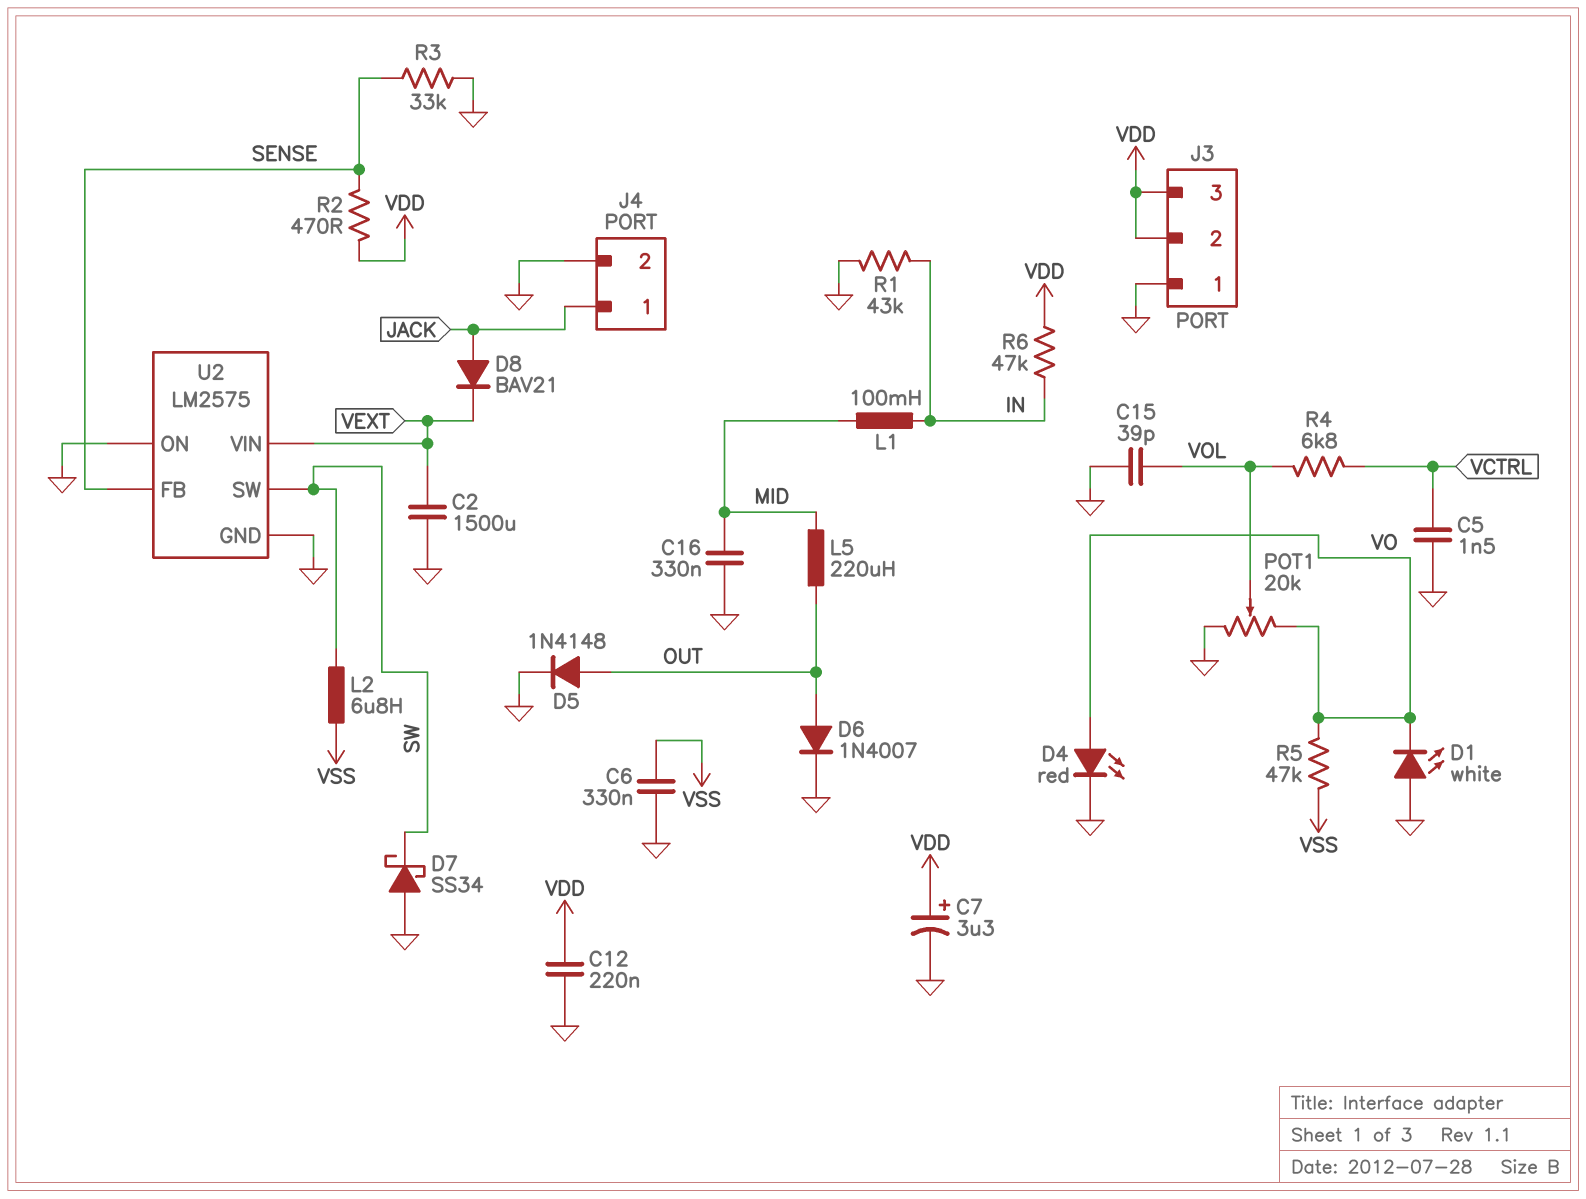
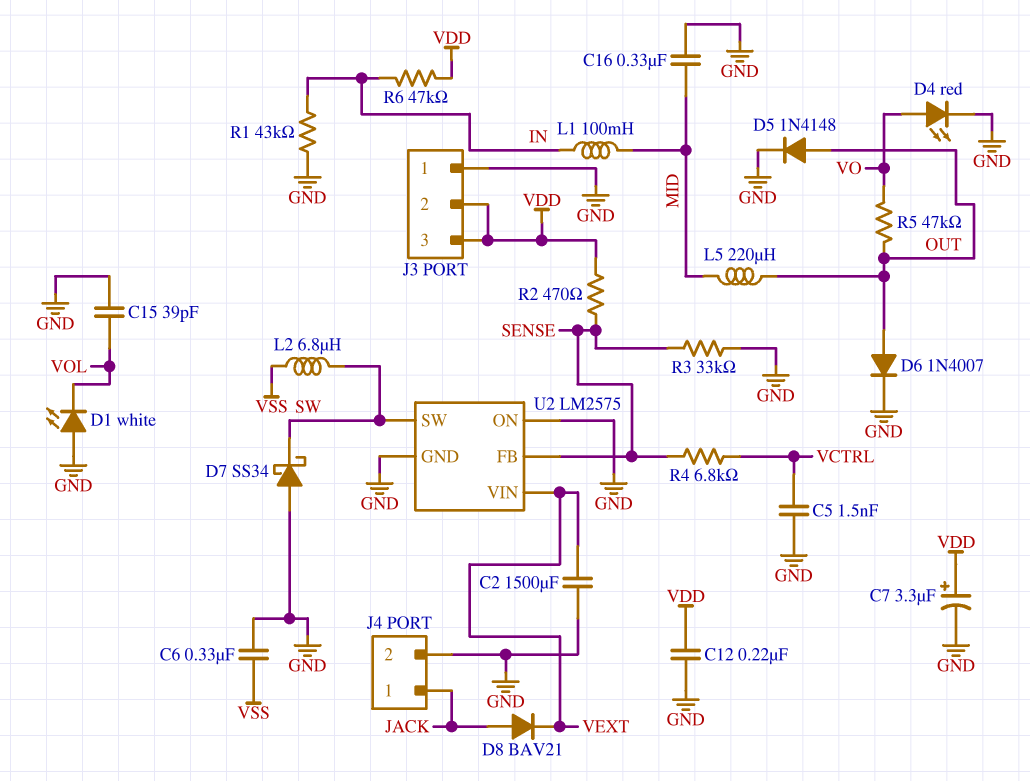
D1: LED white (A GND, K VO) -> LED white (A GND, K VOL)
POT1: 20k (GND, VO, wiper VOL) -> none
R4: 6.8k (VCTRL, VOL) -> 6.8k (SENSE, VCTRL)
R5: 47k (VO, VSS) -> 47k (OUT, VO)

